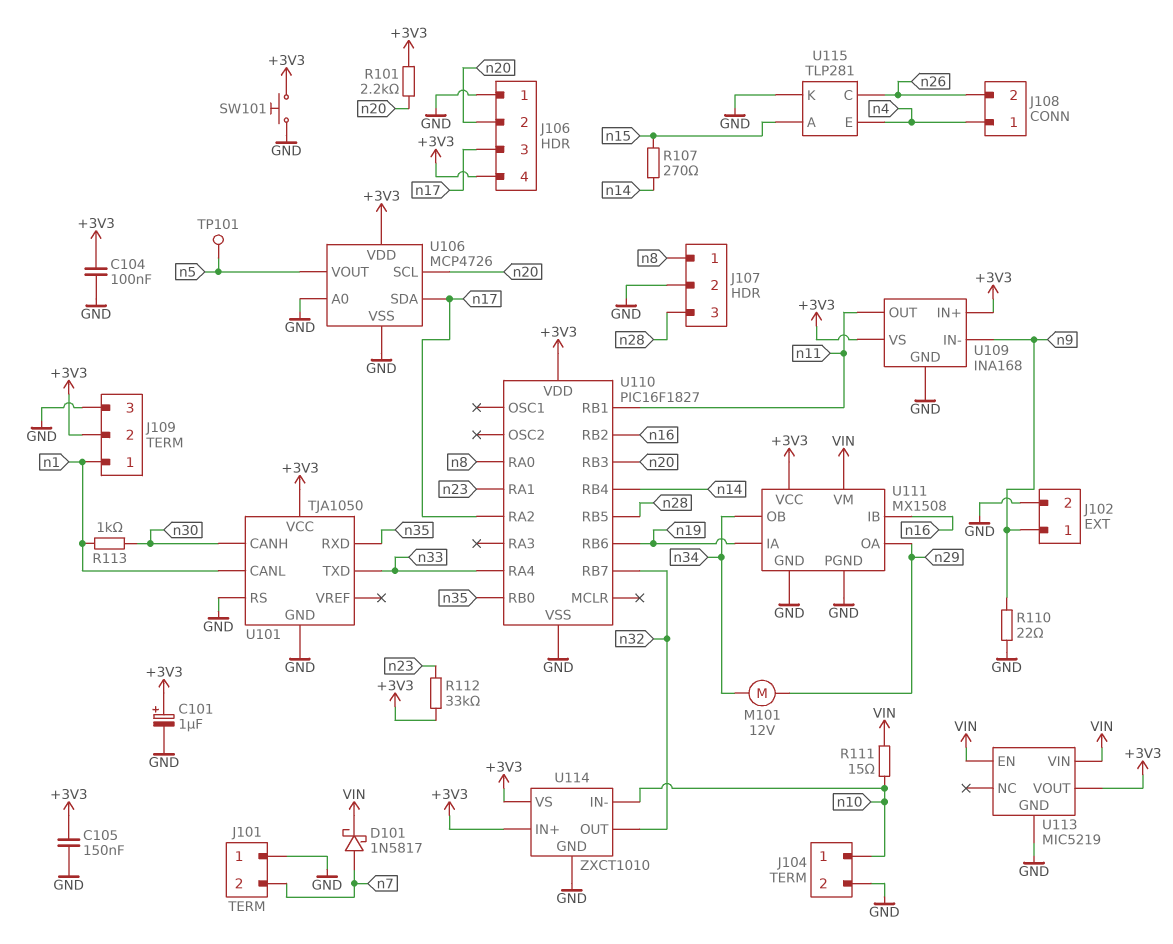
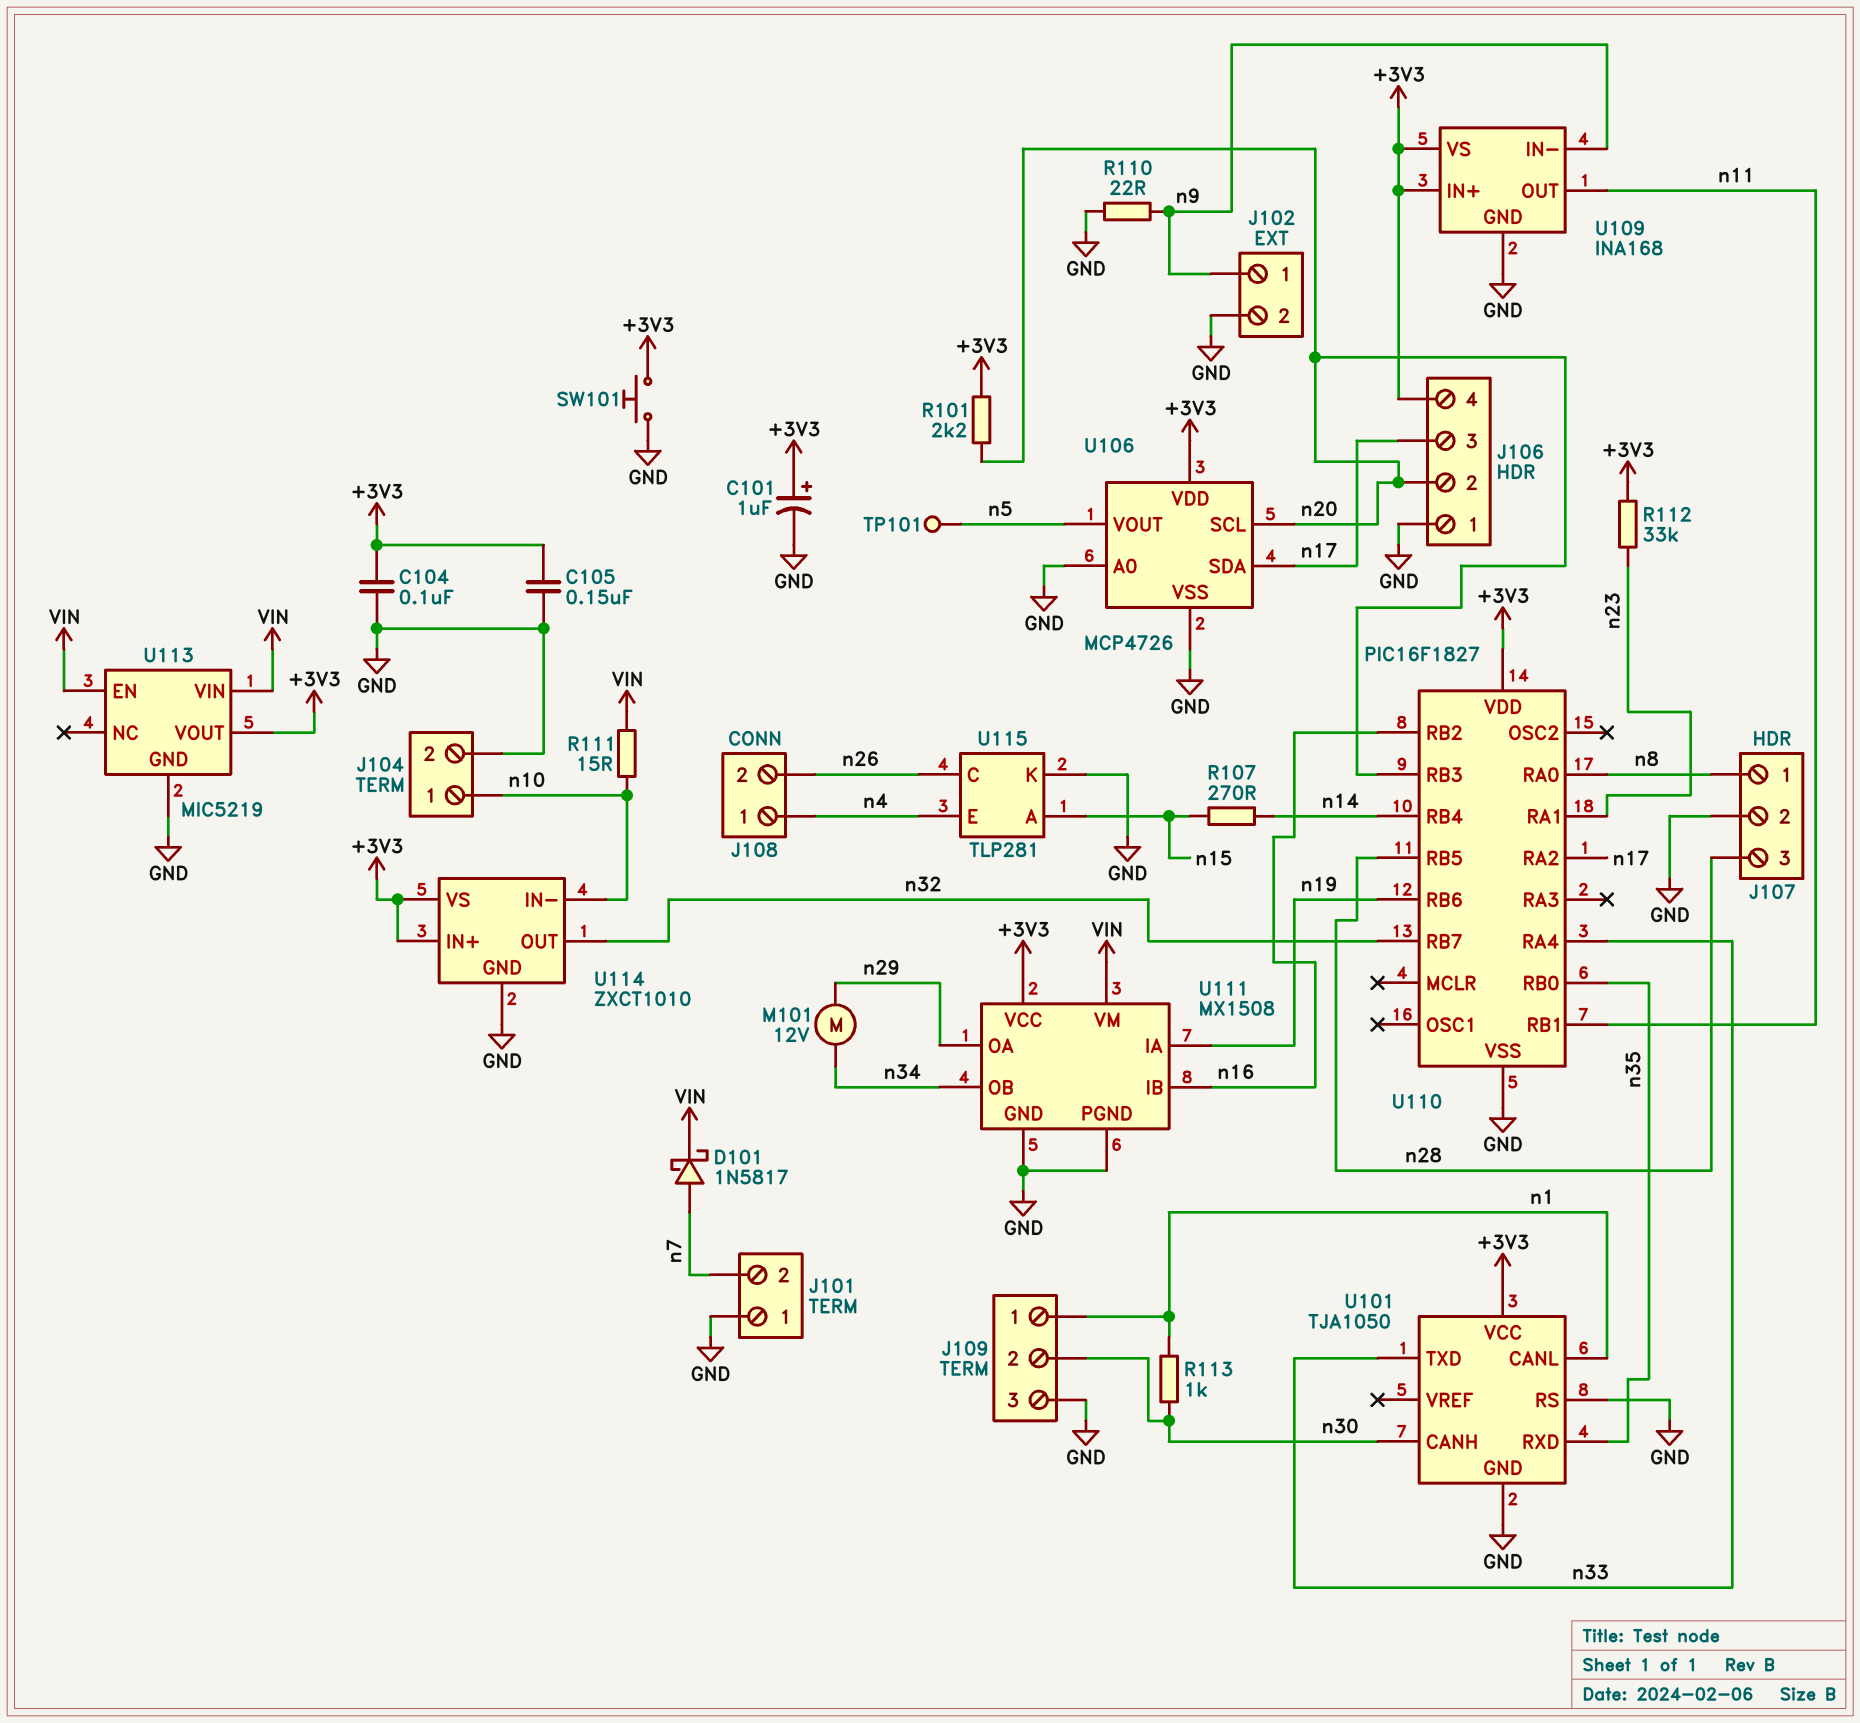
J109 pin 2: +3V3 -> n30

